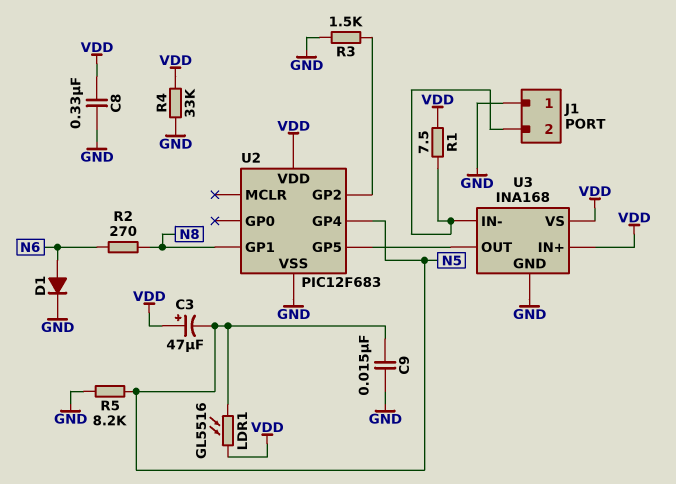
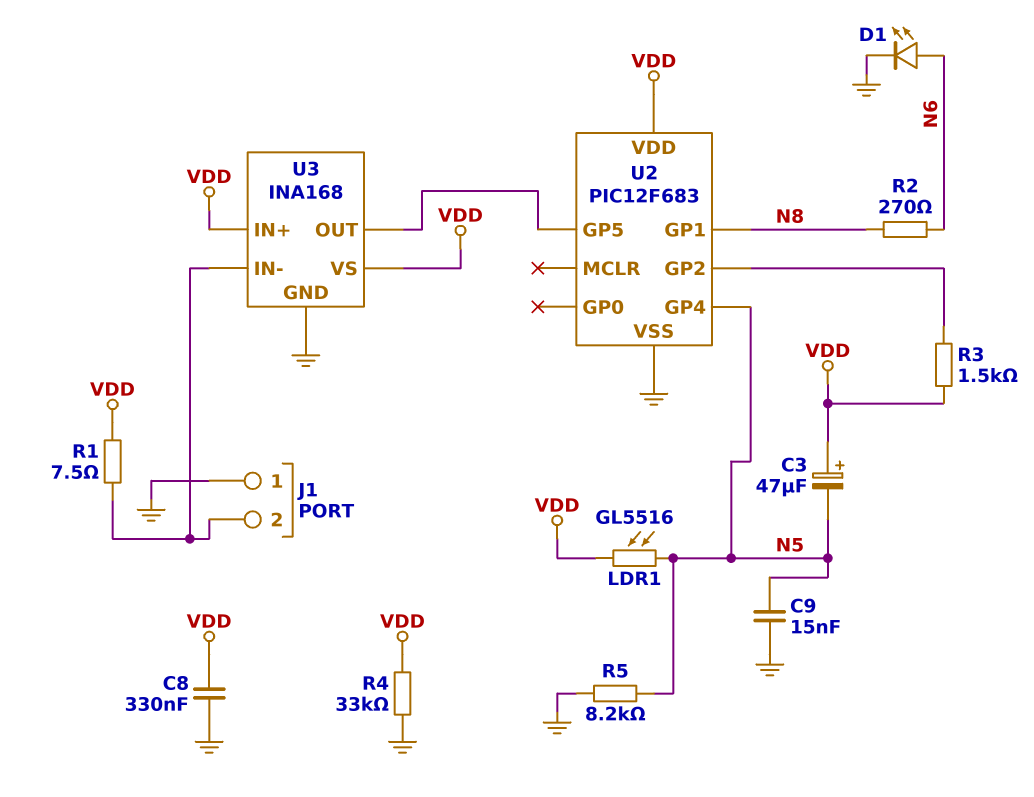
D1: diode (A N6, K GND) -> LED (A N6, K GND)
R3: 1.5k (GND, U2/GP2) -> 1.5k (U2/GP2, VDD)

